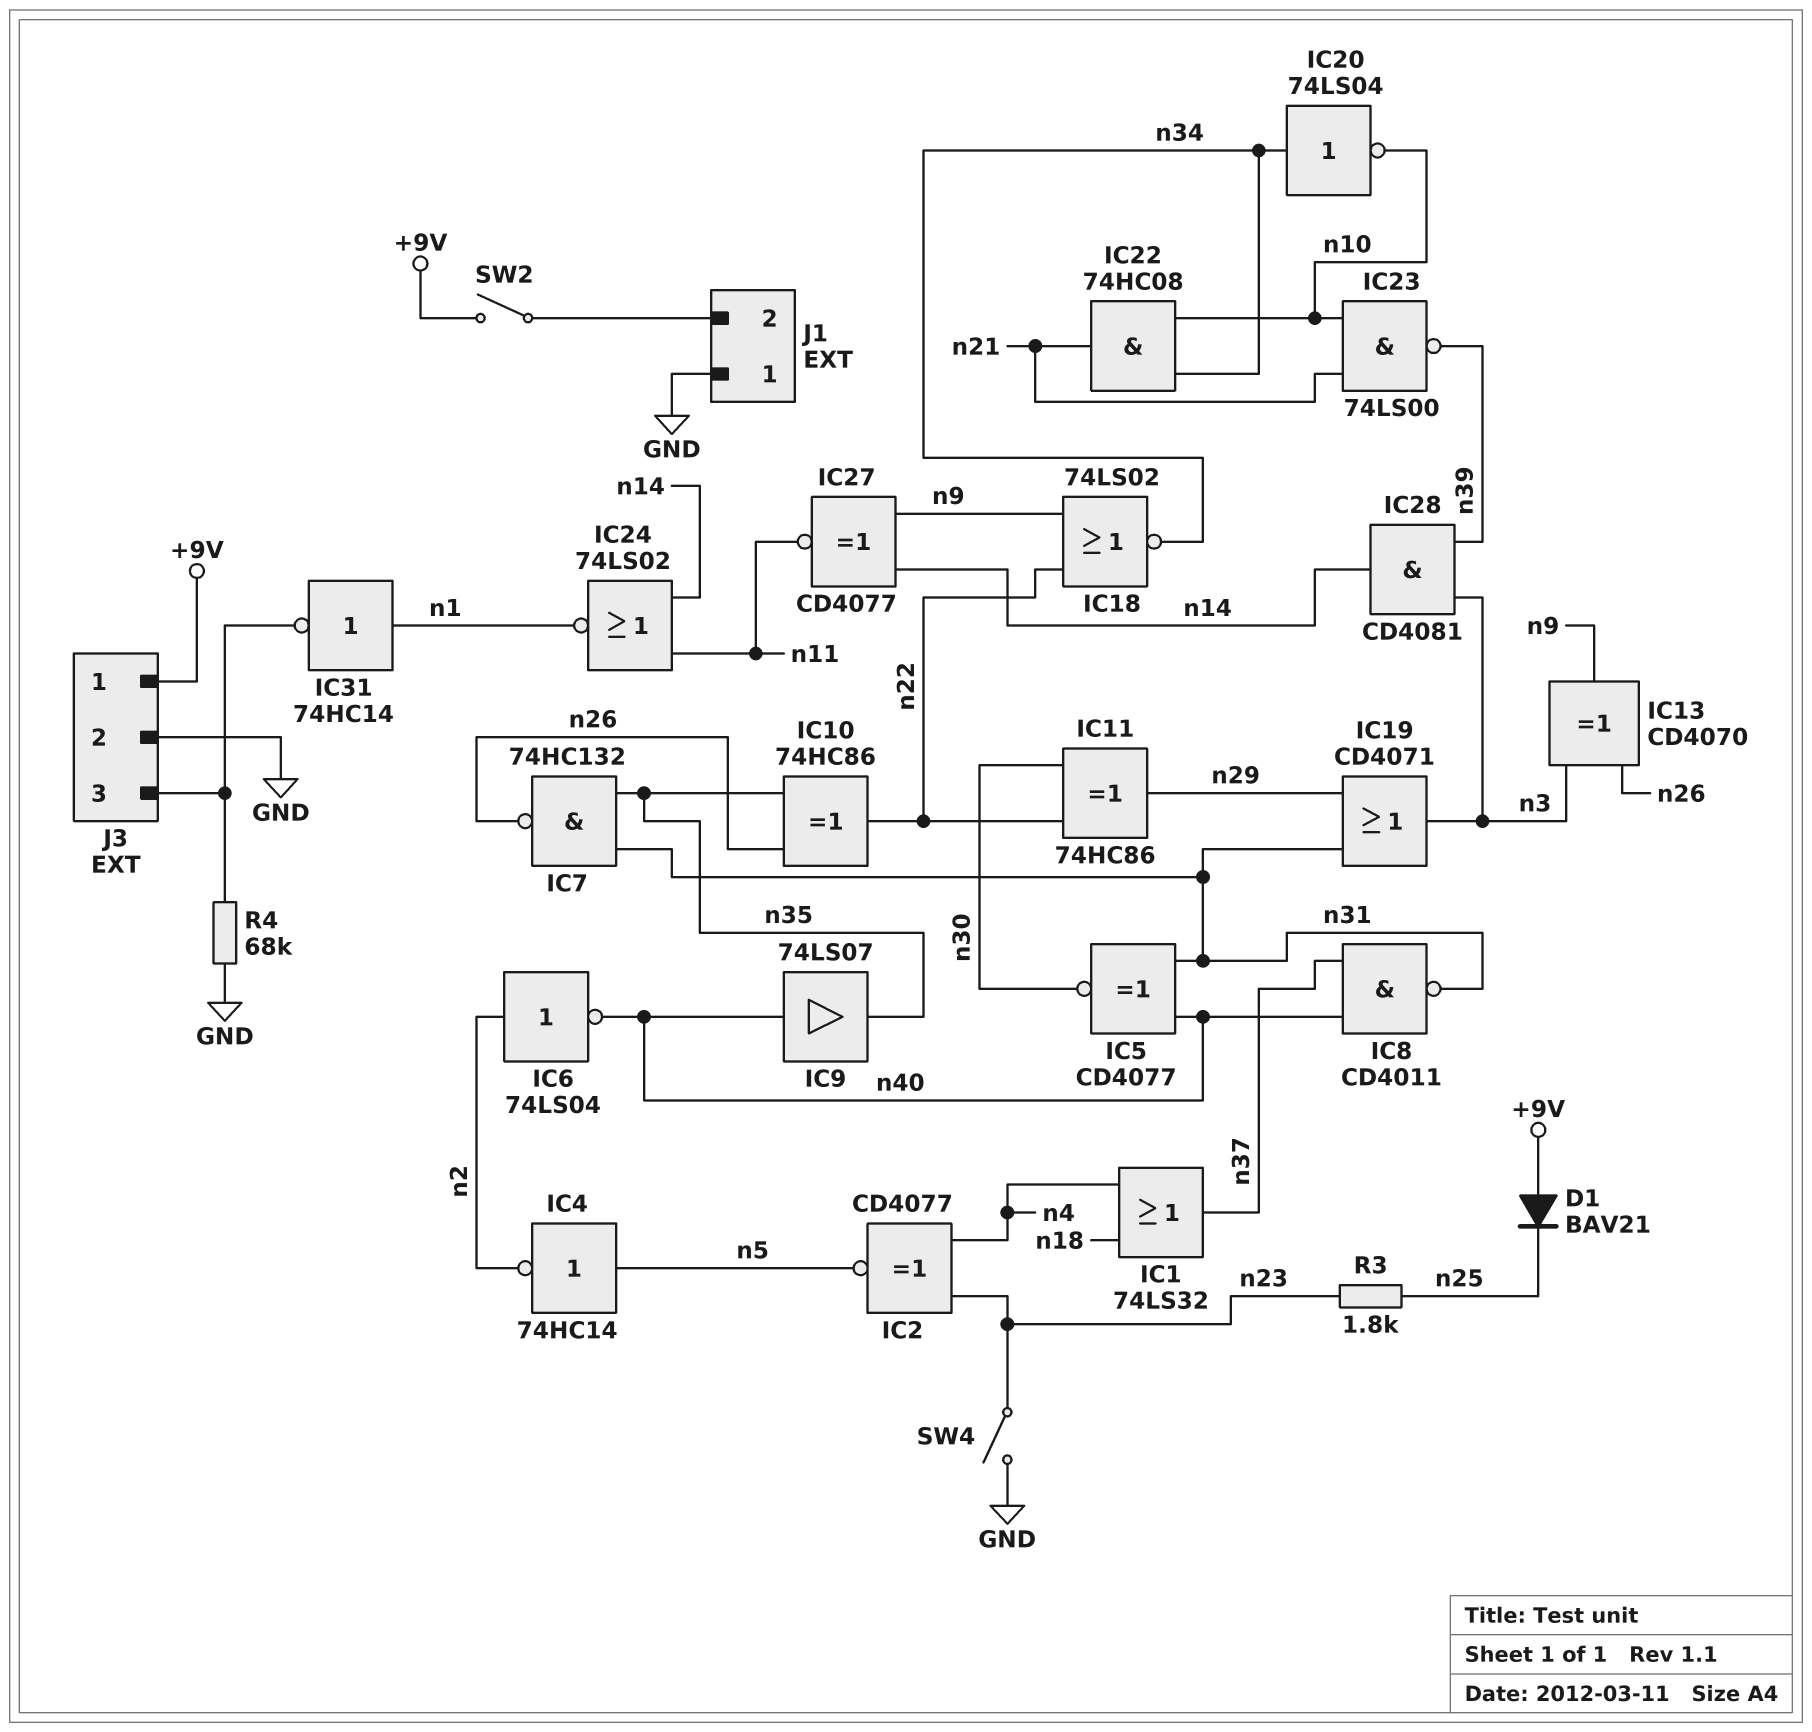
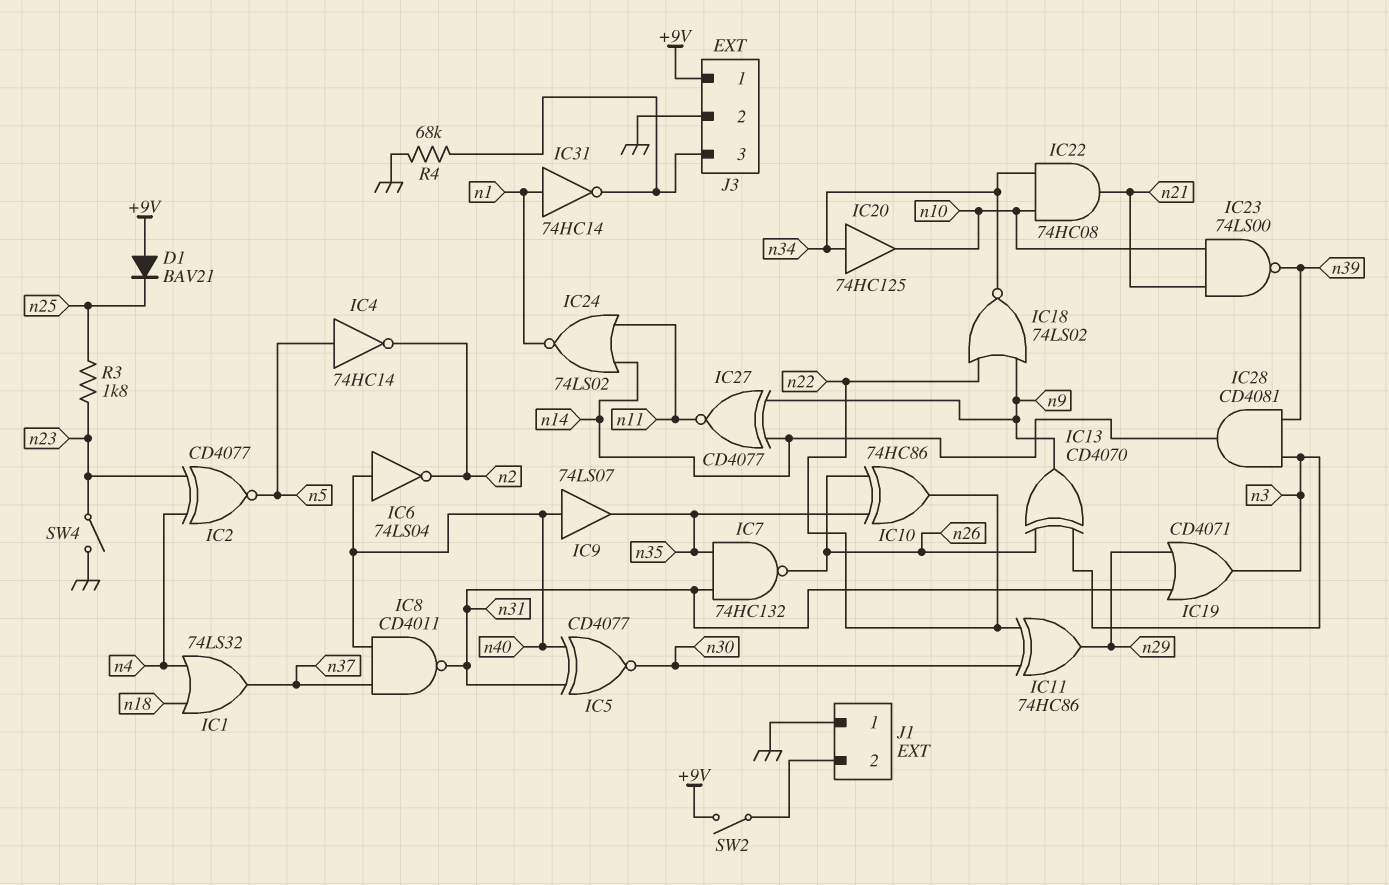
IC6: NOT 74LS04 (in n2, out n40) -> NOT 74LS04 (in n40, out n2)
IC20: NOT 74LS04 (in n34, out n10) -> buffer 74HC125 (in n34, out n10)

